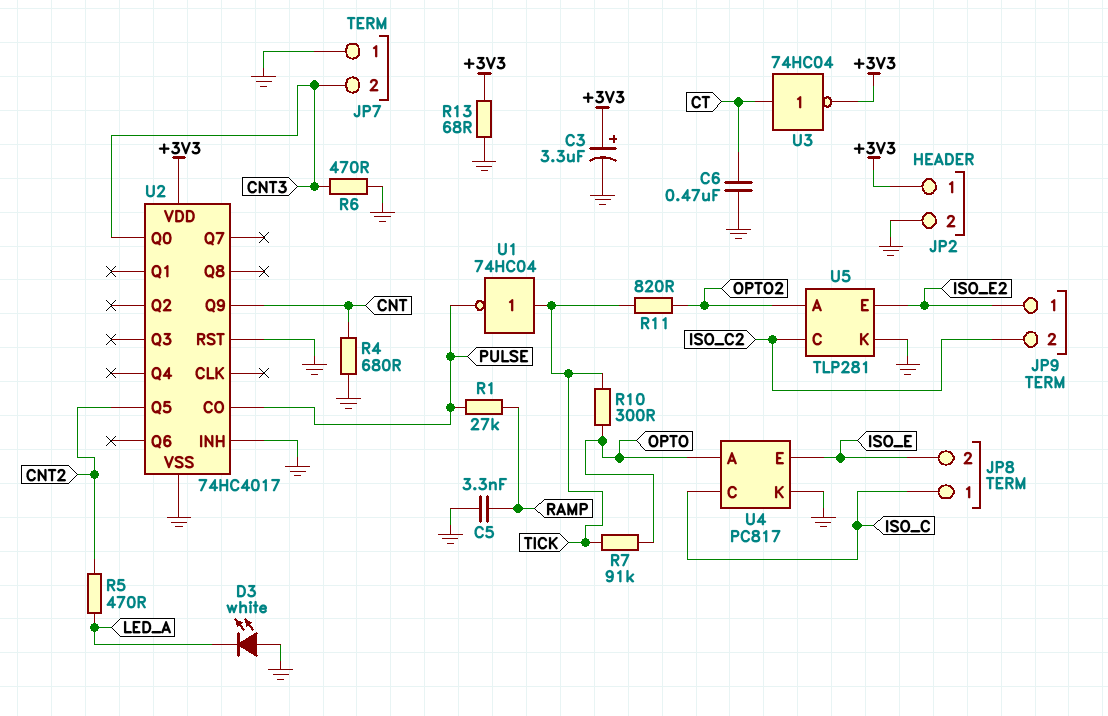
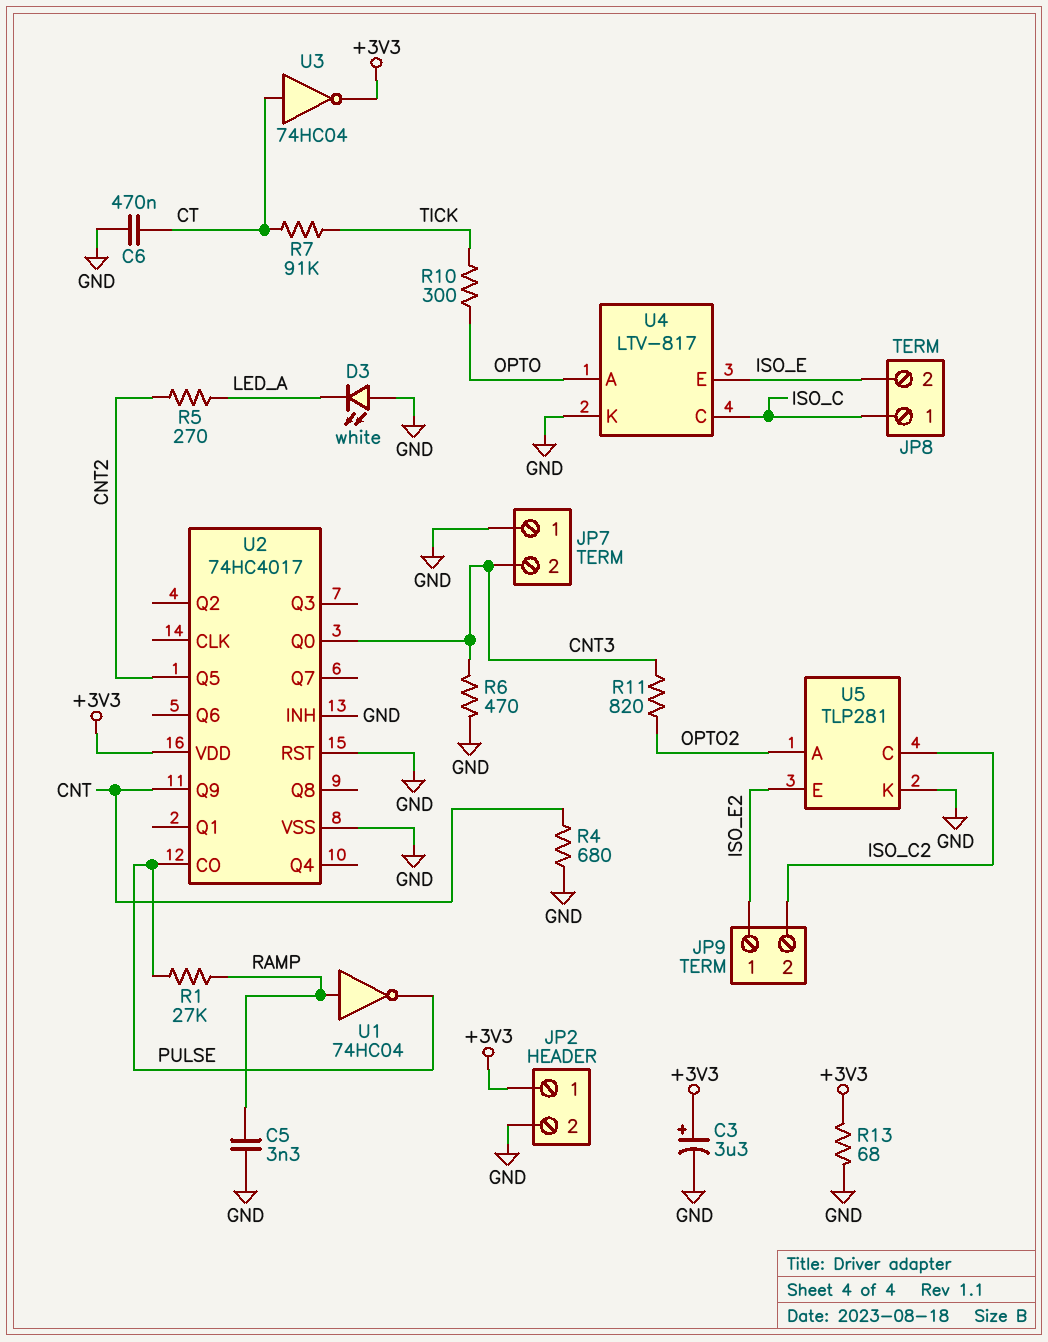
R5: 470 (CNT2, LED_A) -> 270 (CNT2, LED_A)
R7: 91k (OPTO, TICK) -> 91k (CT, TICK)
R11: 820 (OPTO2, TICK) -> 820 (CNT3, OPTO2)
U1: NOT 74HC04 (in TICK, out PULSE) -> NOT 74HC04 (in RAMP, out PULSE)
U4: PC817 -> LTV-817

